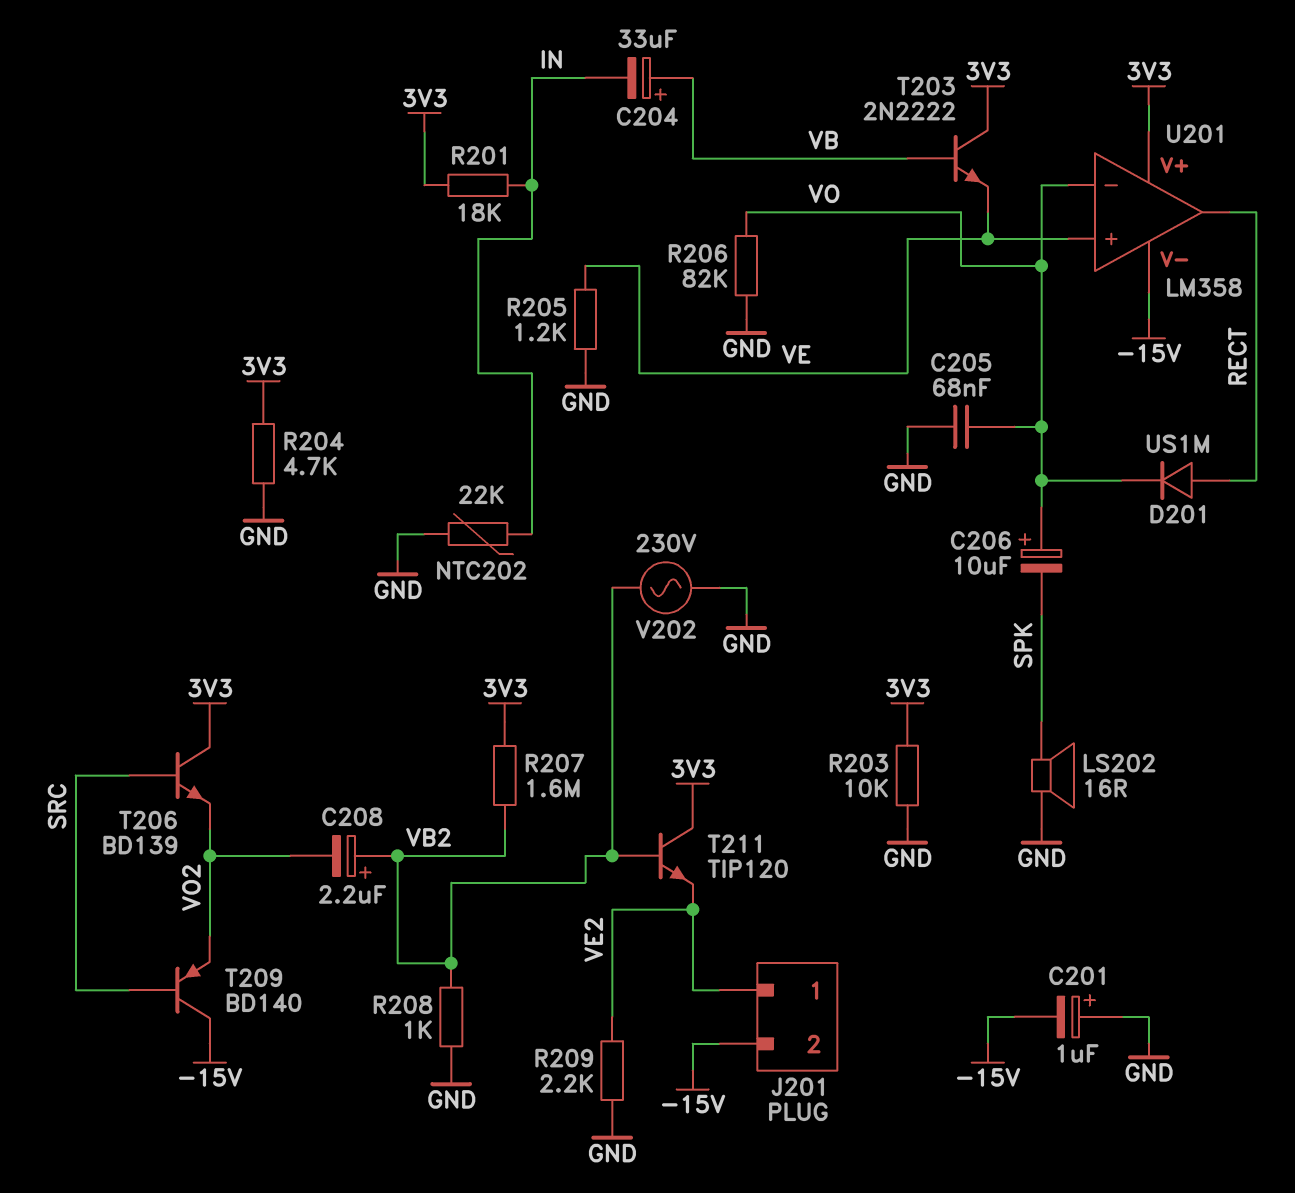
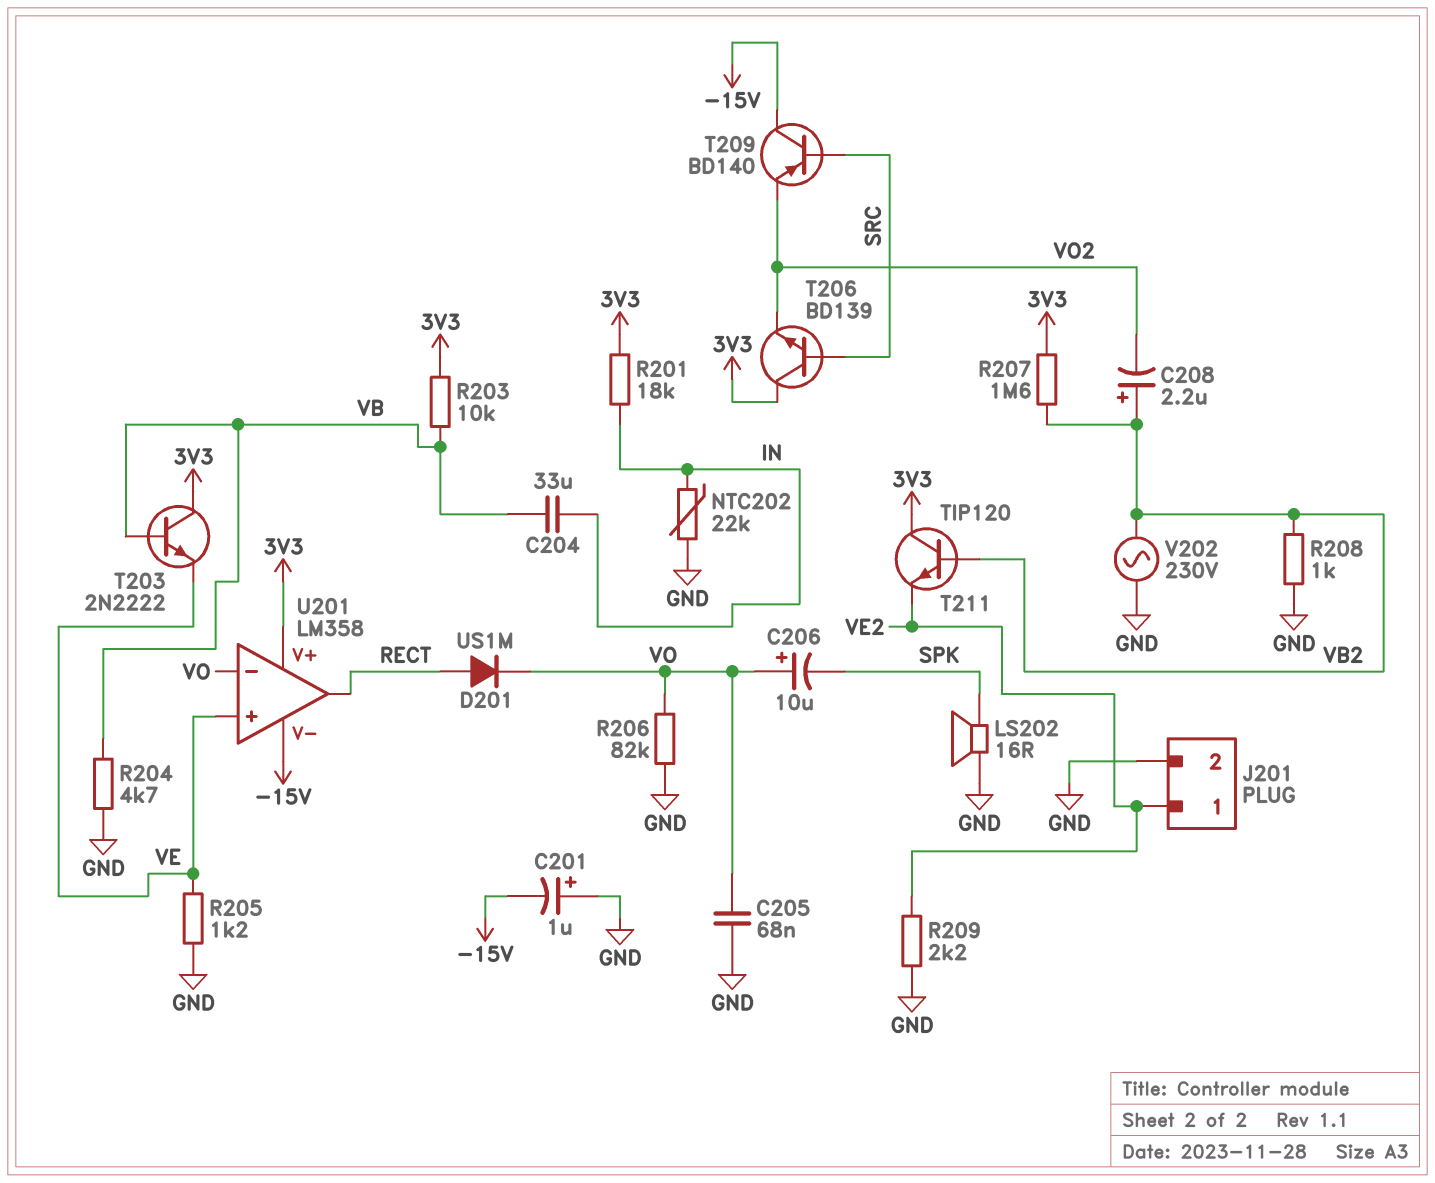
C204: 33uF (plus VB, minus IN) -> 33uF (IN, VB)
J201 pin 2: -15V -> GND
R203: 10k (3V3, GND) -> 10k (3V3, VB)
R204: 4.7k (3V3, GND) -> 4.7k (GND, VB)

